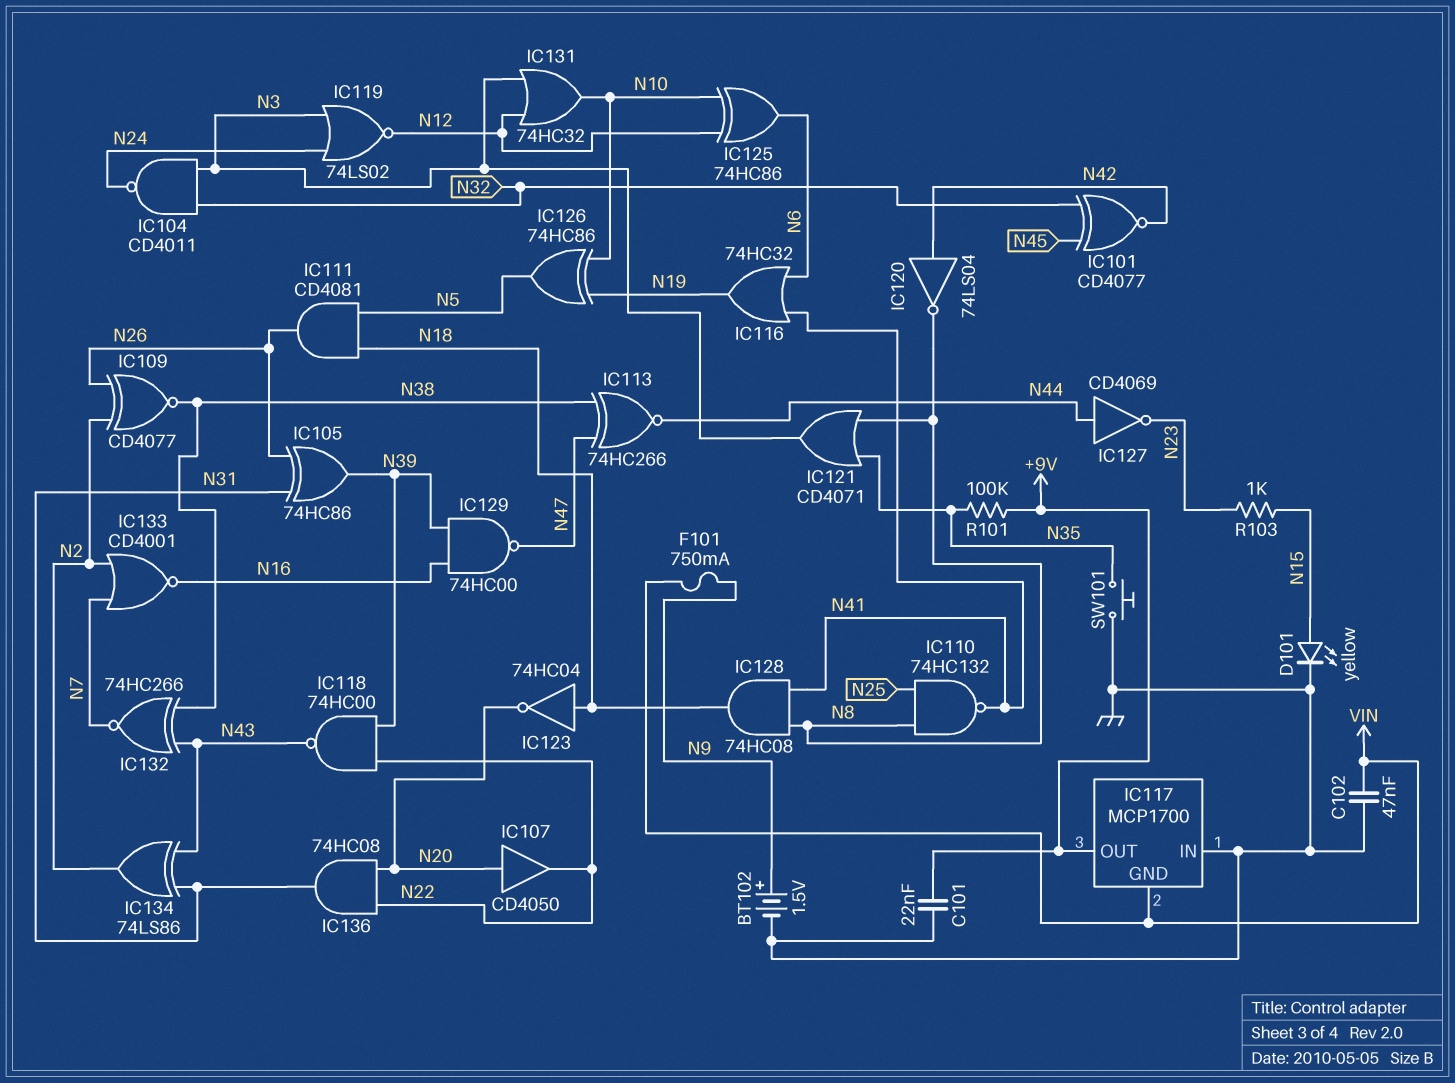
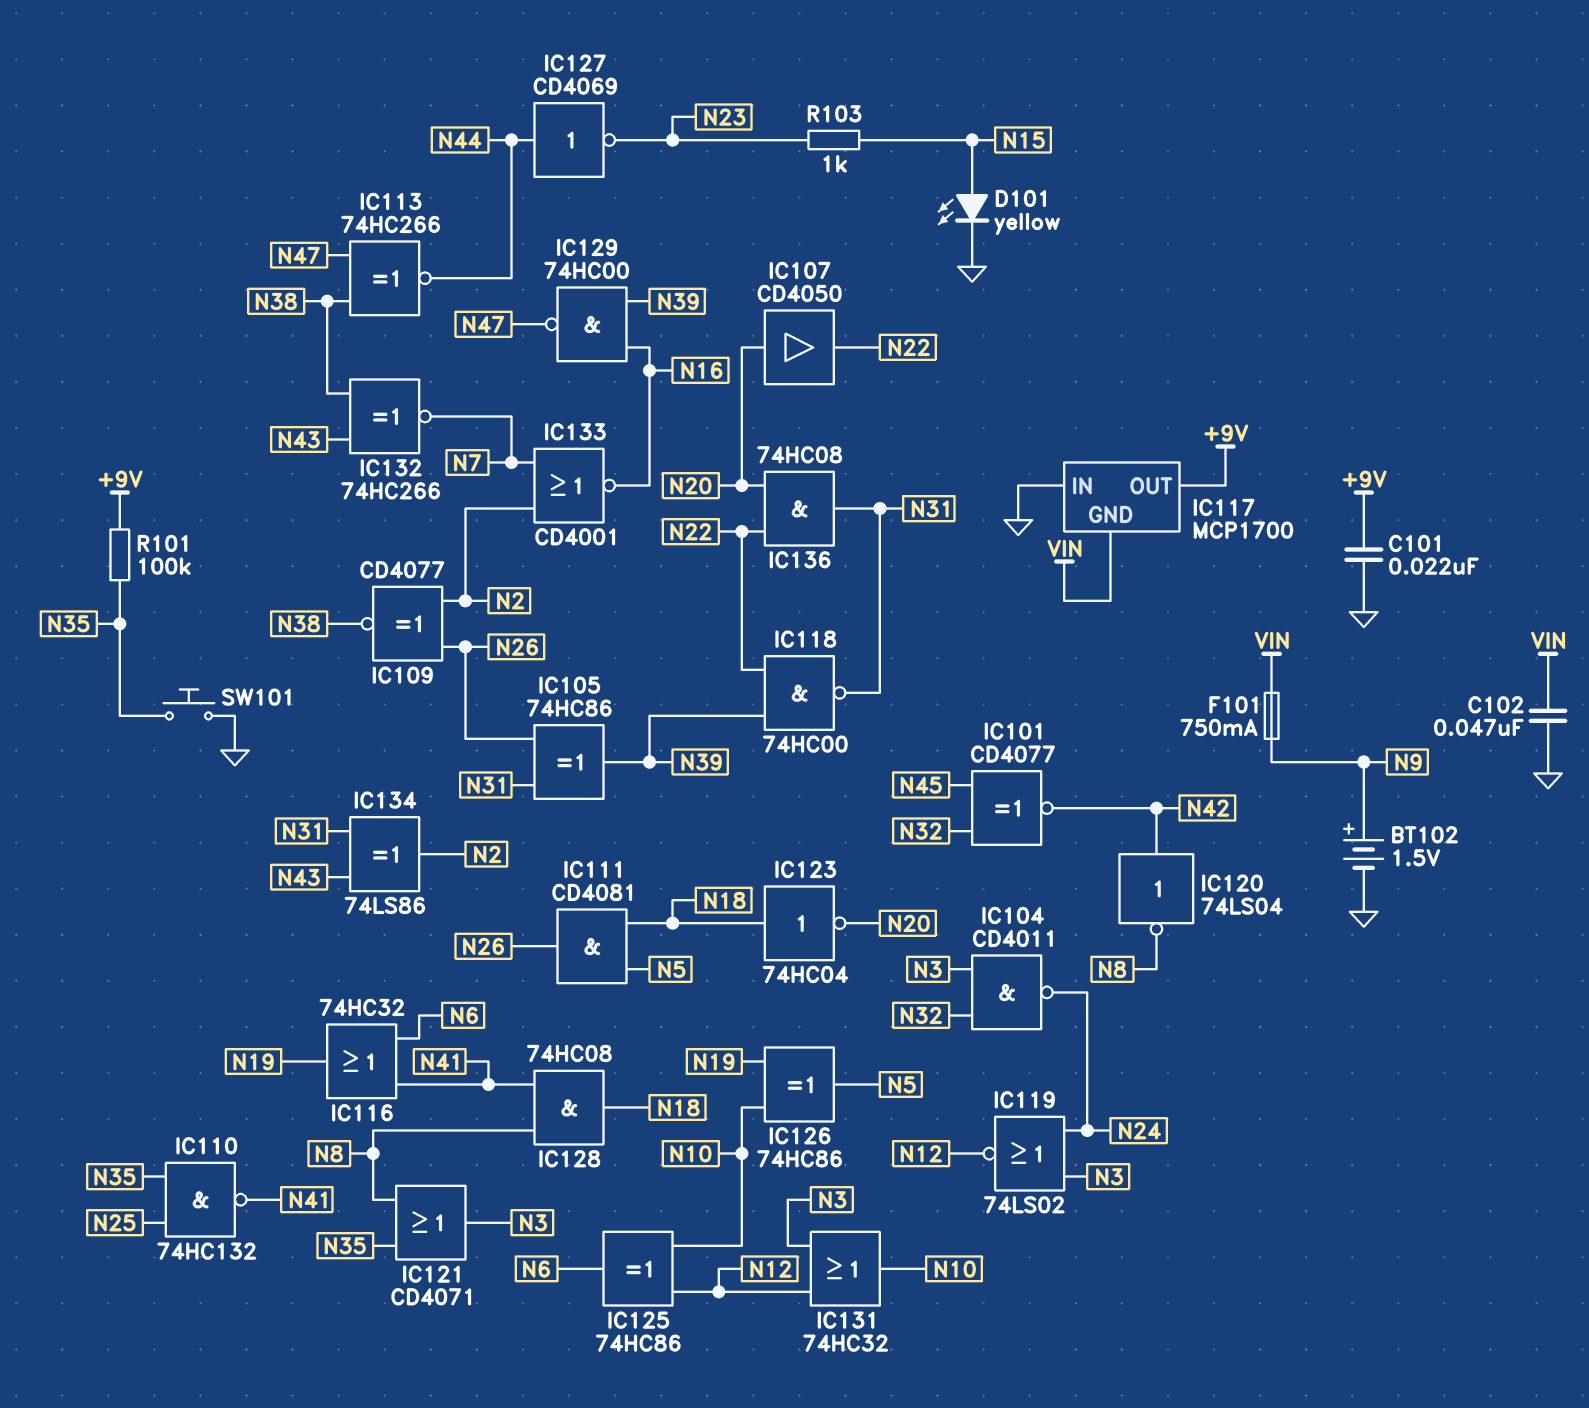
IC110: NAND 74HC132 (in N8, in N25, out N41) -> NAND 74HC132 (in N25, in N35, out N41)
IC118: NAND 74HC00 (in N22, in N39, out N43) -> NAND 74HC00 (in N22, in N39, out N31)

